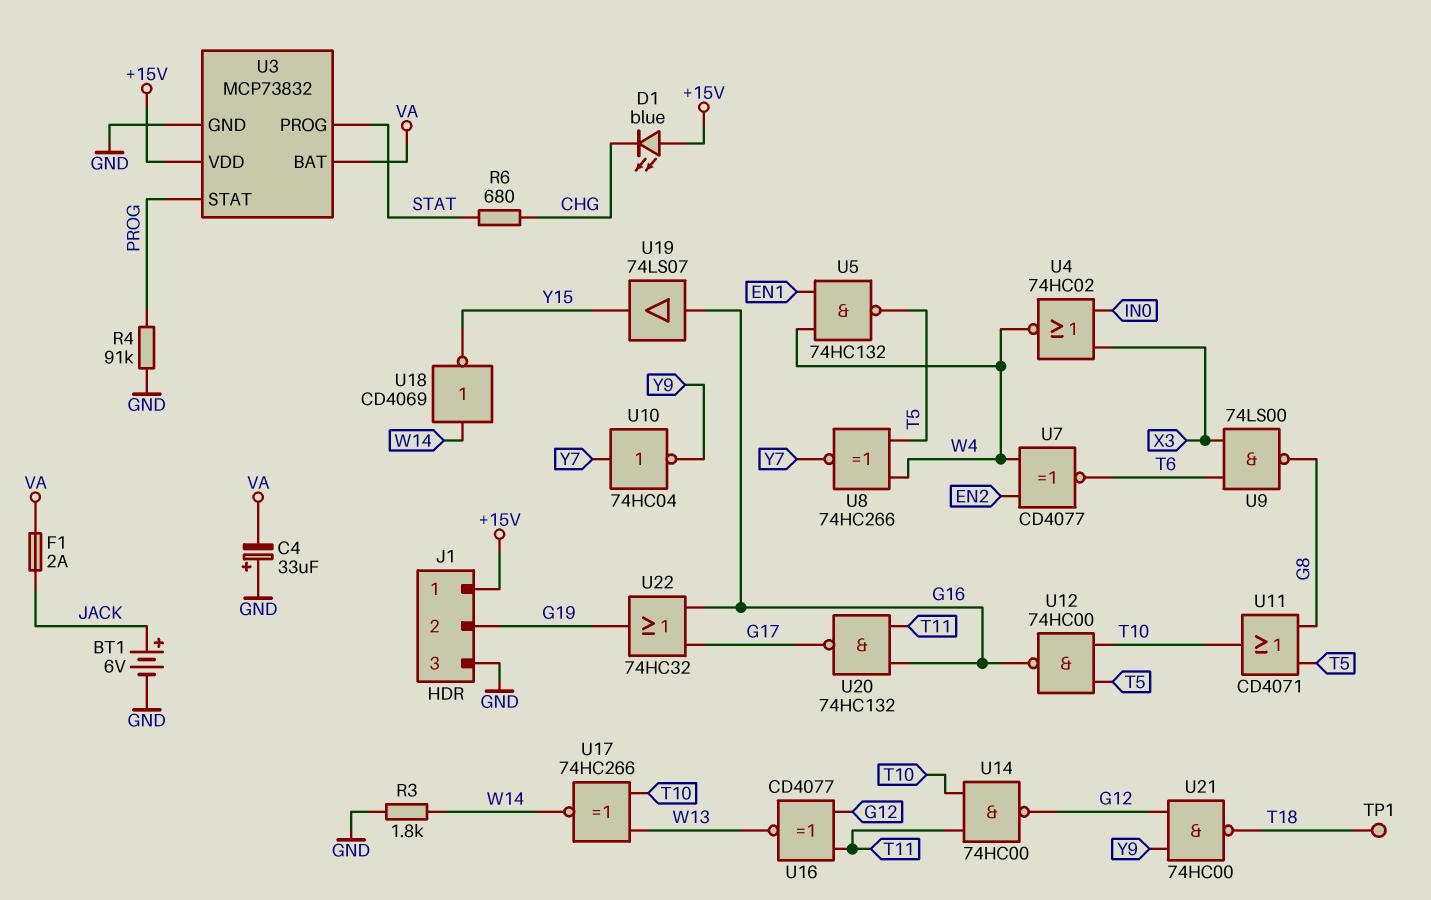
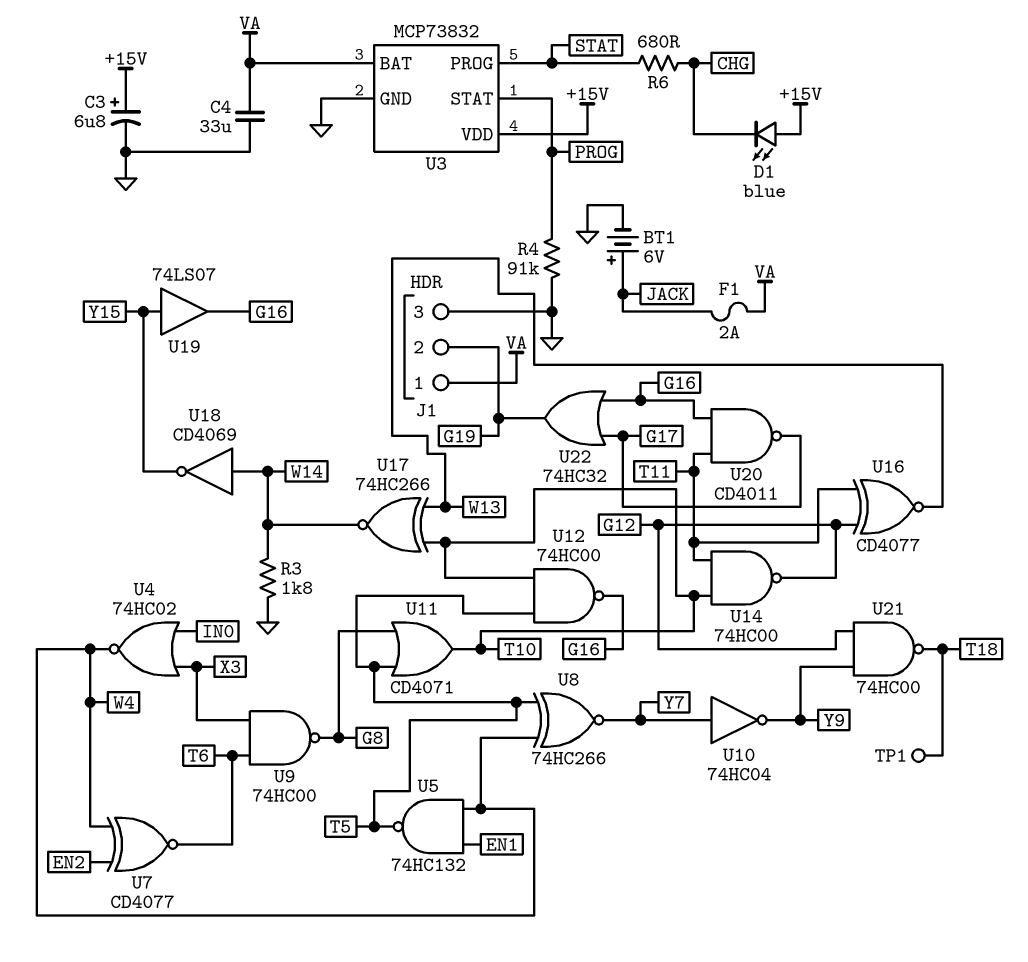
C3: none -> 6.8uF (plus +15V, minus GND)
C4: 33uF (plus GND, minus VA) -> 33uF (GND, VA)
J1 pin 1: +15V -> VA
U9: NAND 74LS00 (in T6, in X3, out G8) -> NAND 74HC00 (in T6, in X3, out G8)
U19: buffer 74LS07 (in G16, out Y15) -> buffer 74LS07 (in Y15, out G16)
U20: NAND 74HC132 (in G16, in T11, out G17) -> NAND CD4011 (in G16, in T11, out G17)

